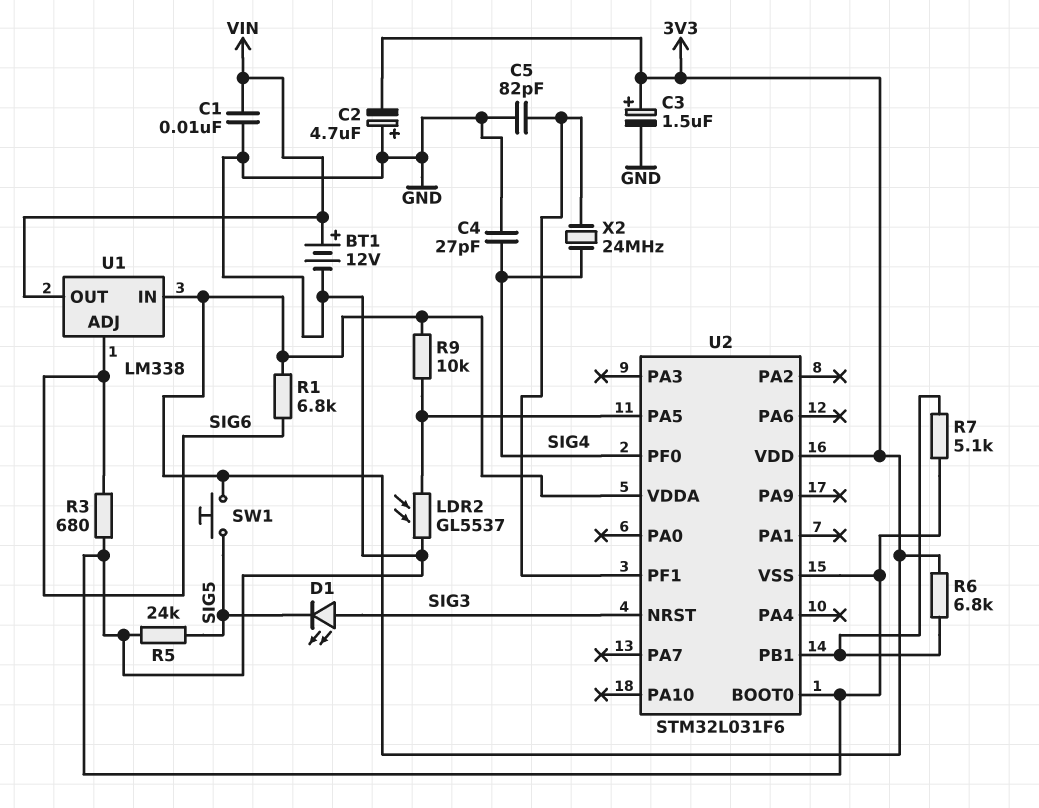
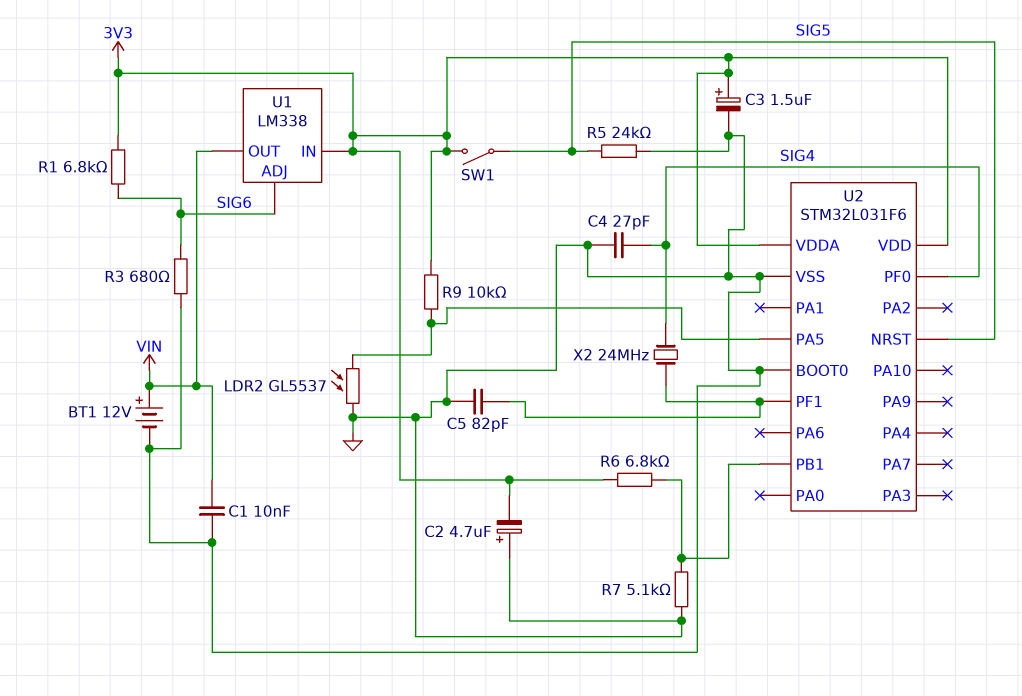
D1: LED (A SIG3, K SIG5) -> none
SW1: button (3V3, SIG5) -> switch (3V3, SIG5)
U2 pin NRST: SIG3 -> SIG5

